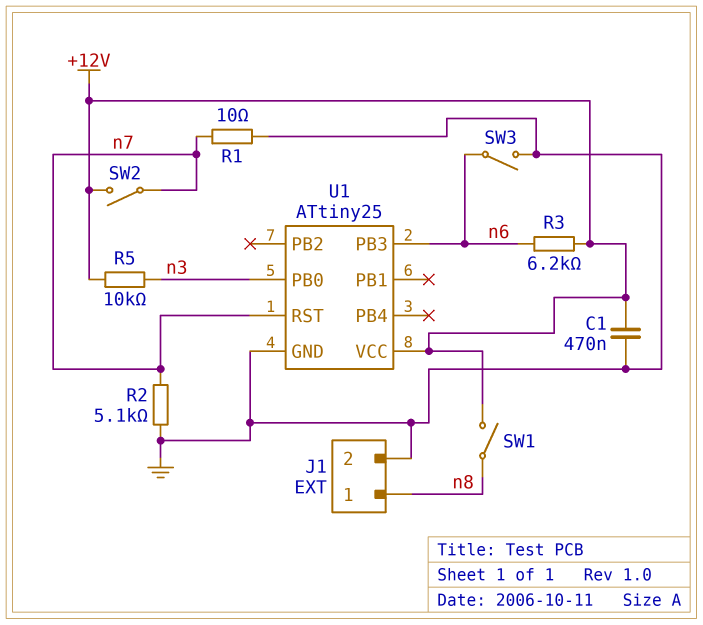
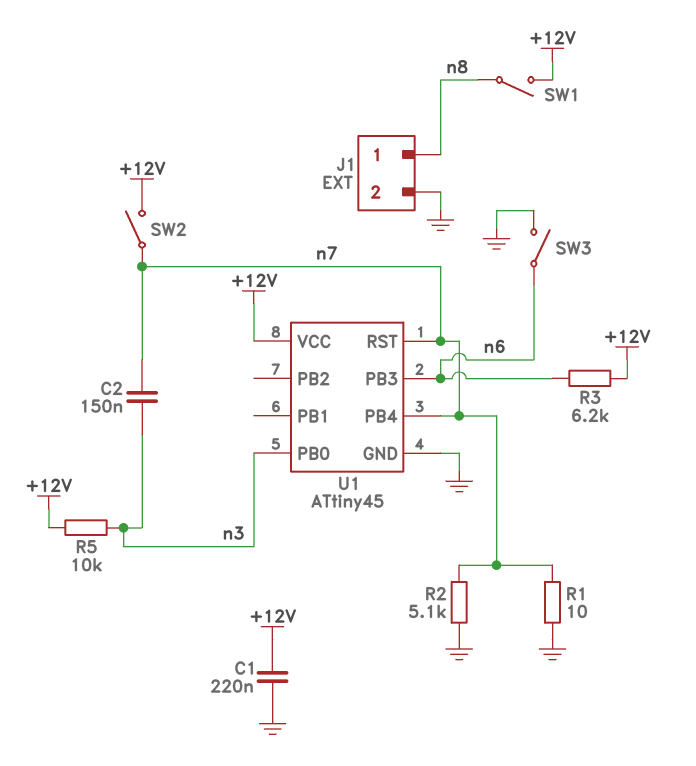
C1: 470nF (+12V, GND) -> 220nF (+12V, GND)
C2: none -> 150nF (n3, n7)
U1: ATtiny25 -> ATtiny45
U1 pin PB4: none -> n7

